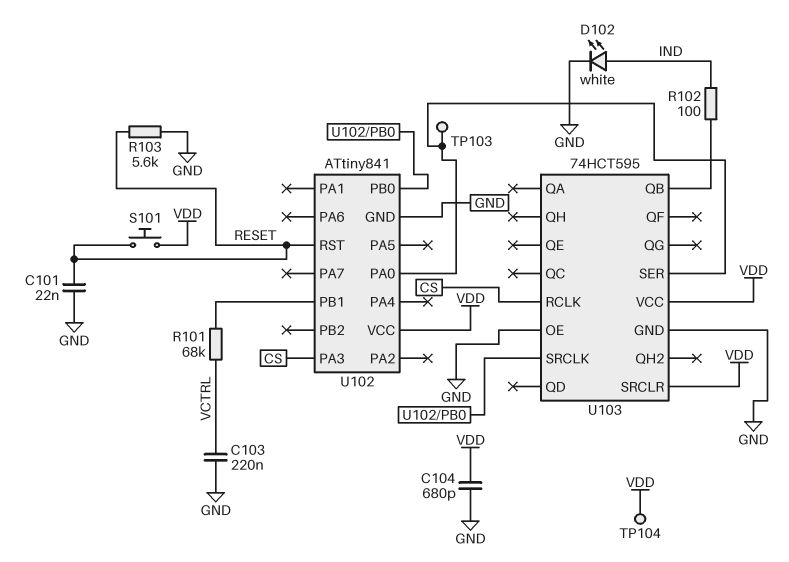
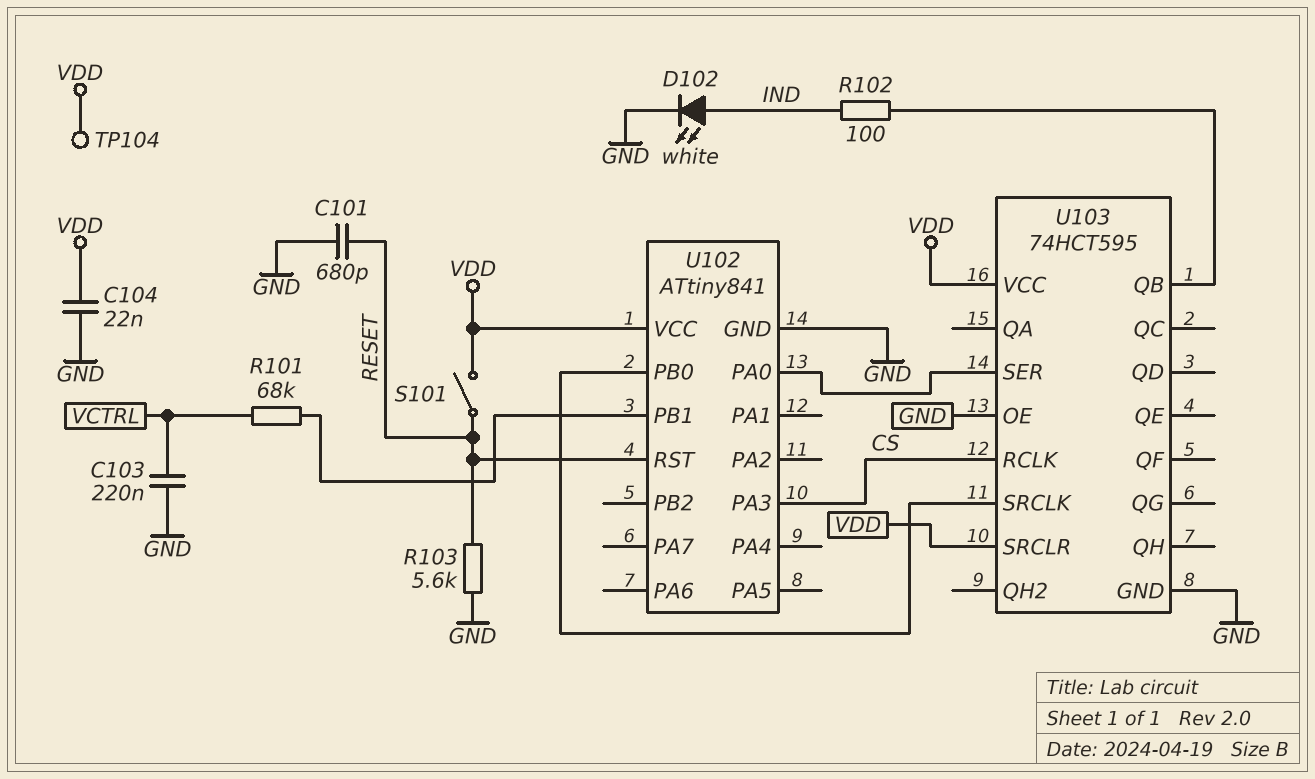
C101: 22nF (GND, RESET) -> 680pF (GND, RESET)
C104: 680pF (GND, VDD) -> 22nF (GND, VDD)
S101: button (RESET, VDD) -> switch (RESET, VDD)
TP103: test point (U102/PA0) -> none

